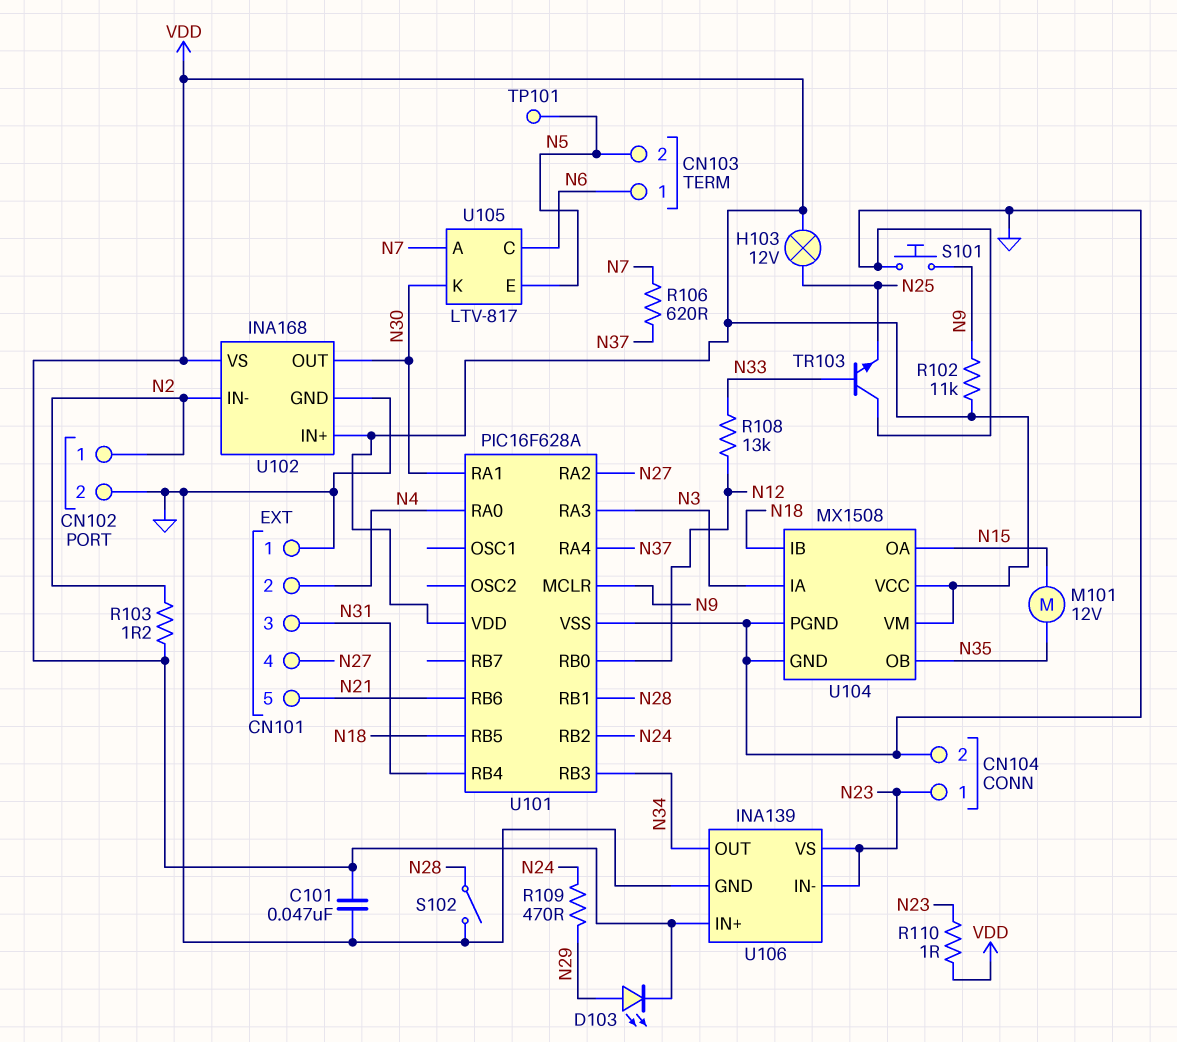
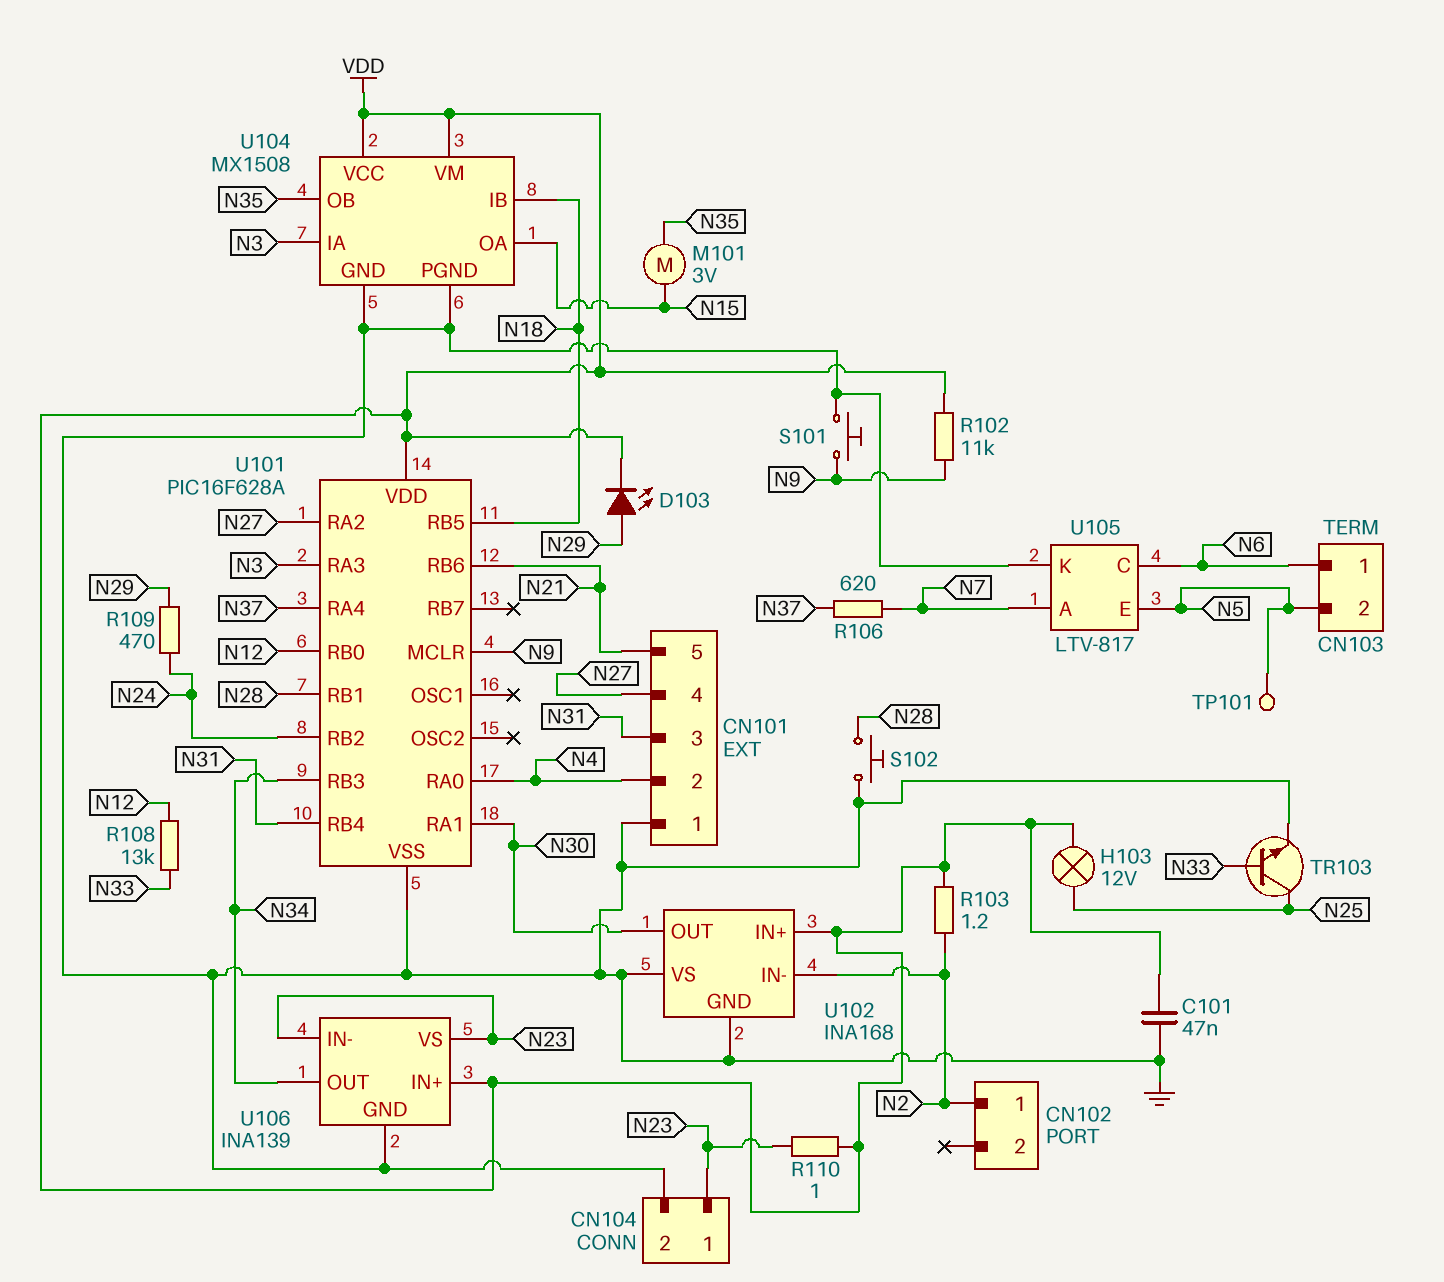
CN102 pin 2: GND -> none
M101: motor 12V (N15, N35) -> motor 3V (N15, N35)
S102: switch (GND, N28) -> button (GND, N28)
TR103: NPN (B N33, C GND, E N25) -> NPN (B N33, C N25, E GND)
U102 pin VS: VDD -> GND
U105 pin K: N30 -> GND

